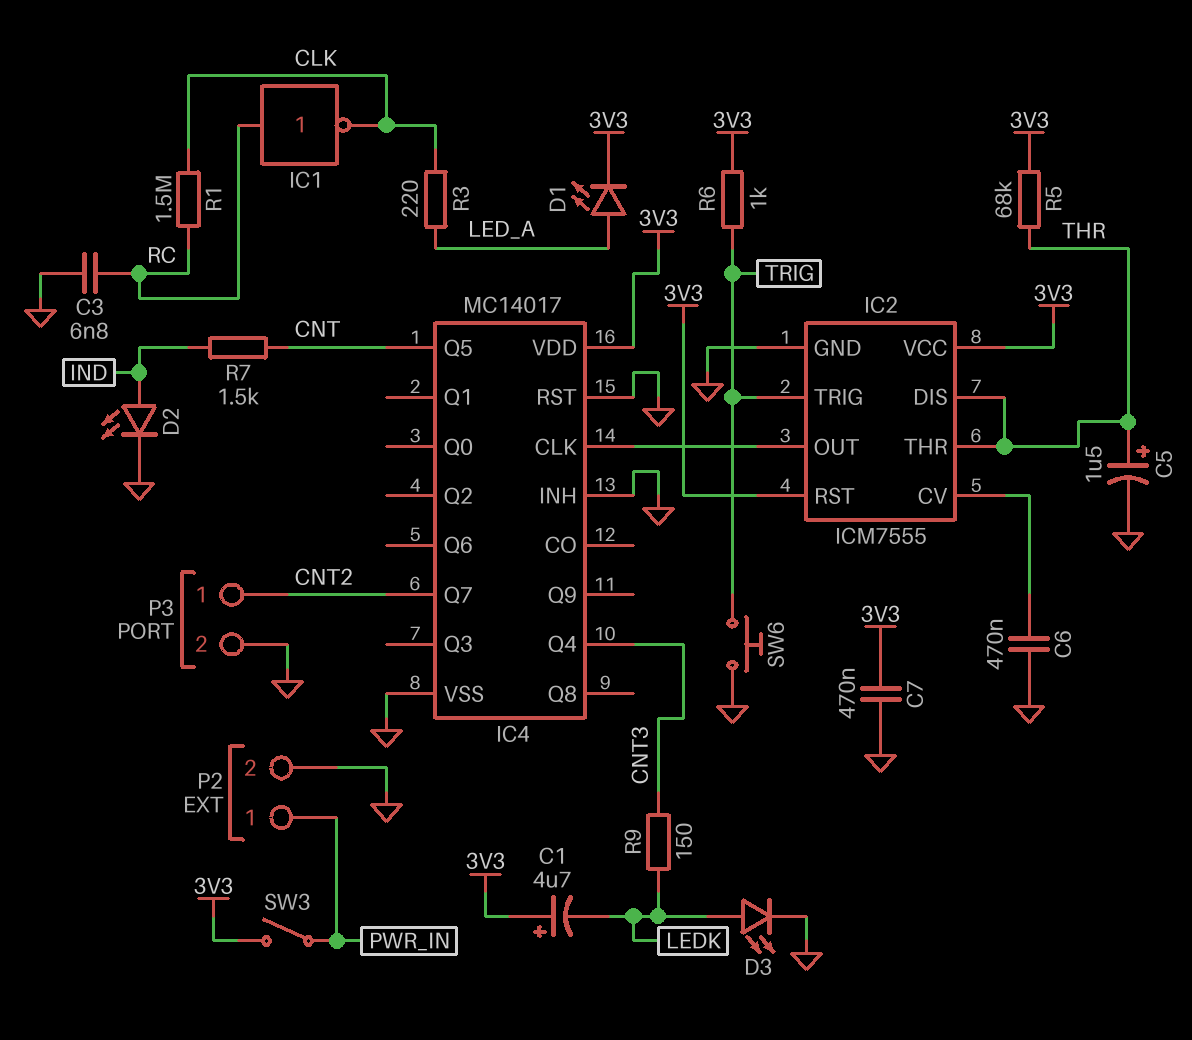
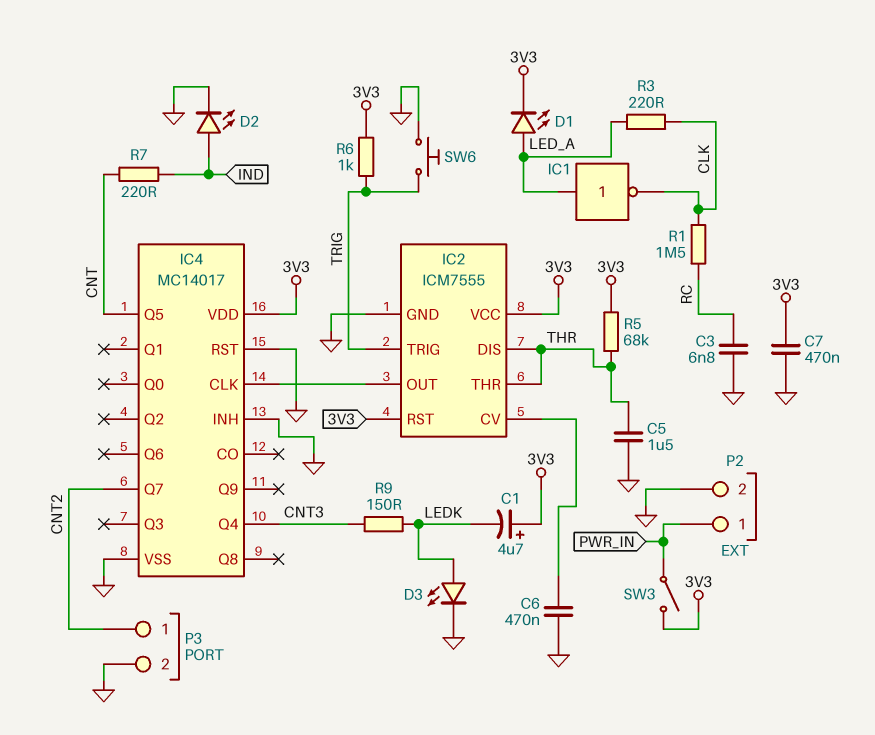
C5: 1.5uF (plus THR, minus GND) -> 1.5uF (GND, THR)
IC1: NOT (in RC, out CLK) -> NOT (in LED_A, out CLK)
R7: 1.5k (CNT, IND) -> 220 (CNT, IND)

